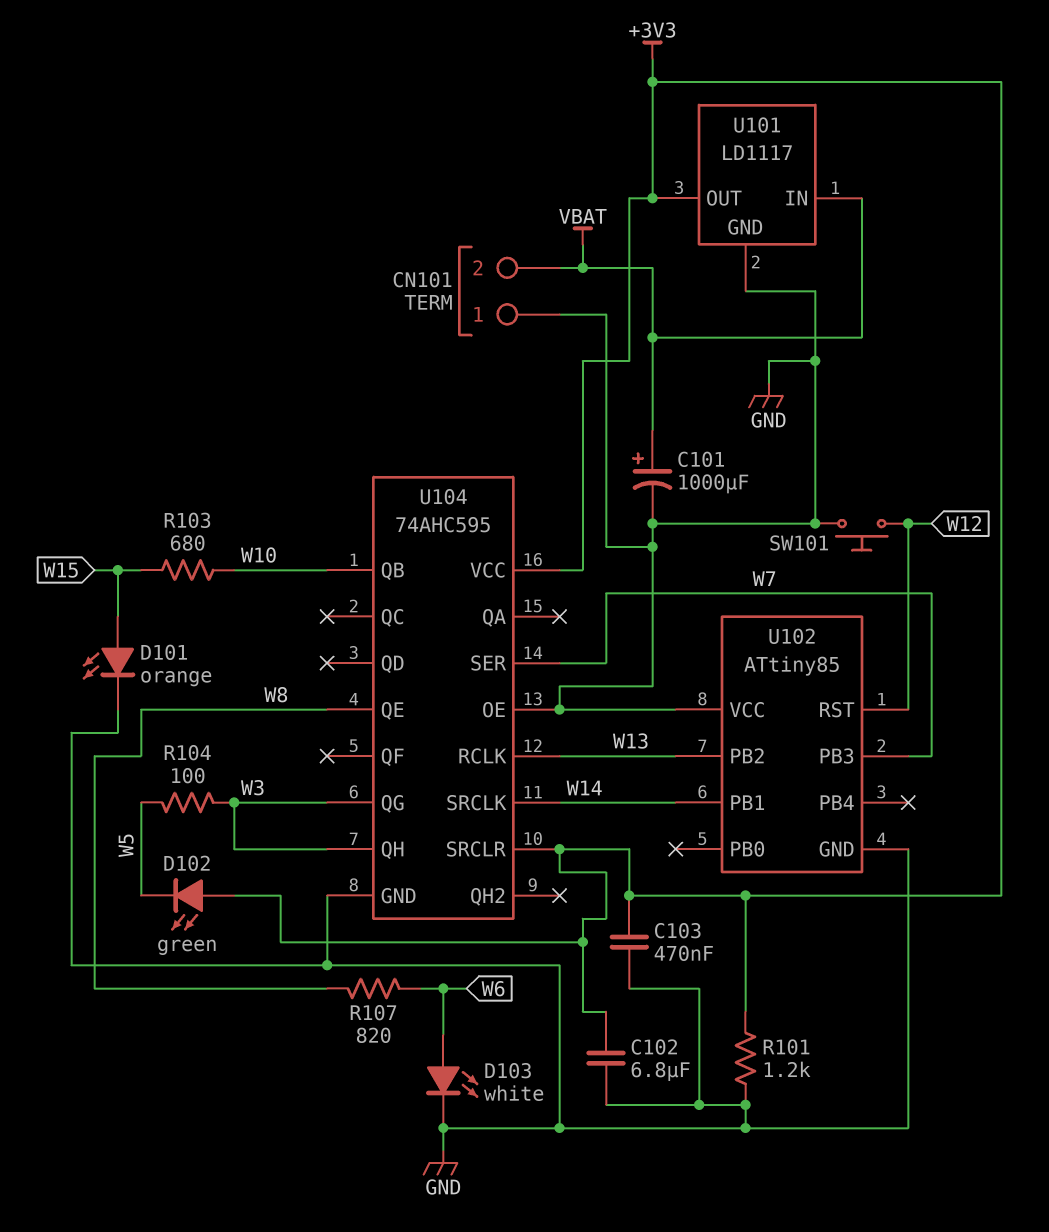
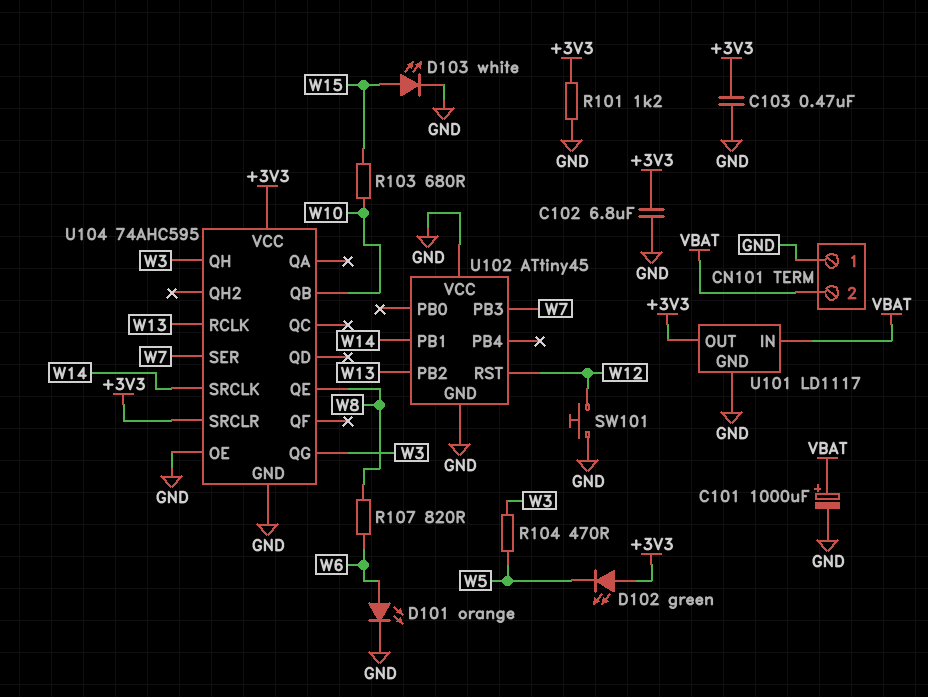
D101: LED orange (A W15, K GND) -> LED orange (A W6, K GND)
D103: LED white (A W6, K GND) -> LED white (A W15, K GND)
R104: 100 (W3, W5) -> 470 (W3, W5)
U102: ATtiny85 -> ATtiny45

